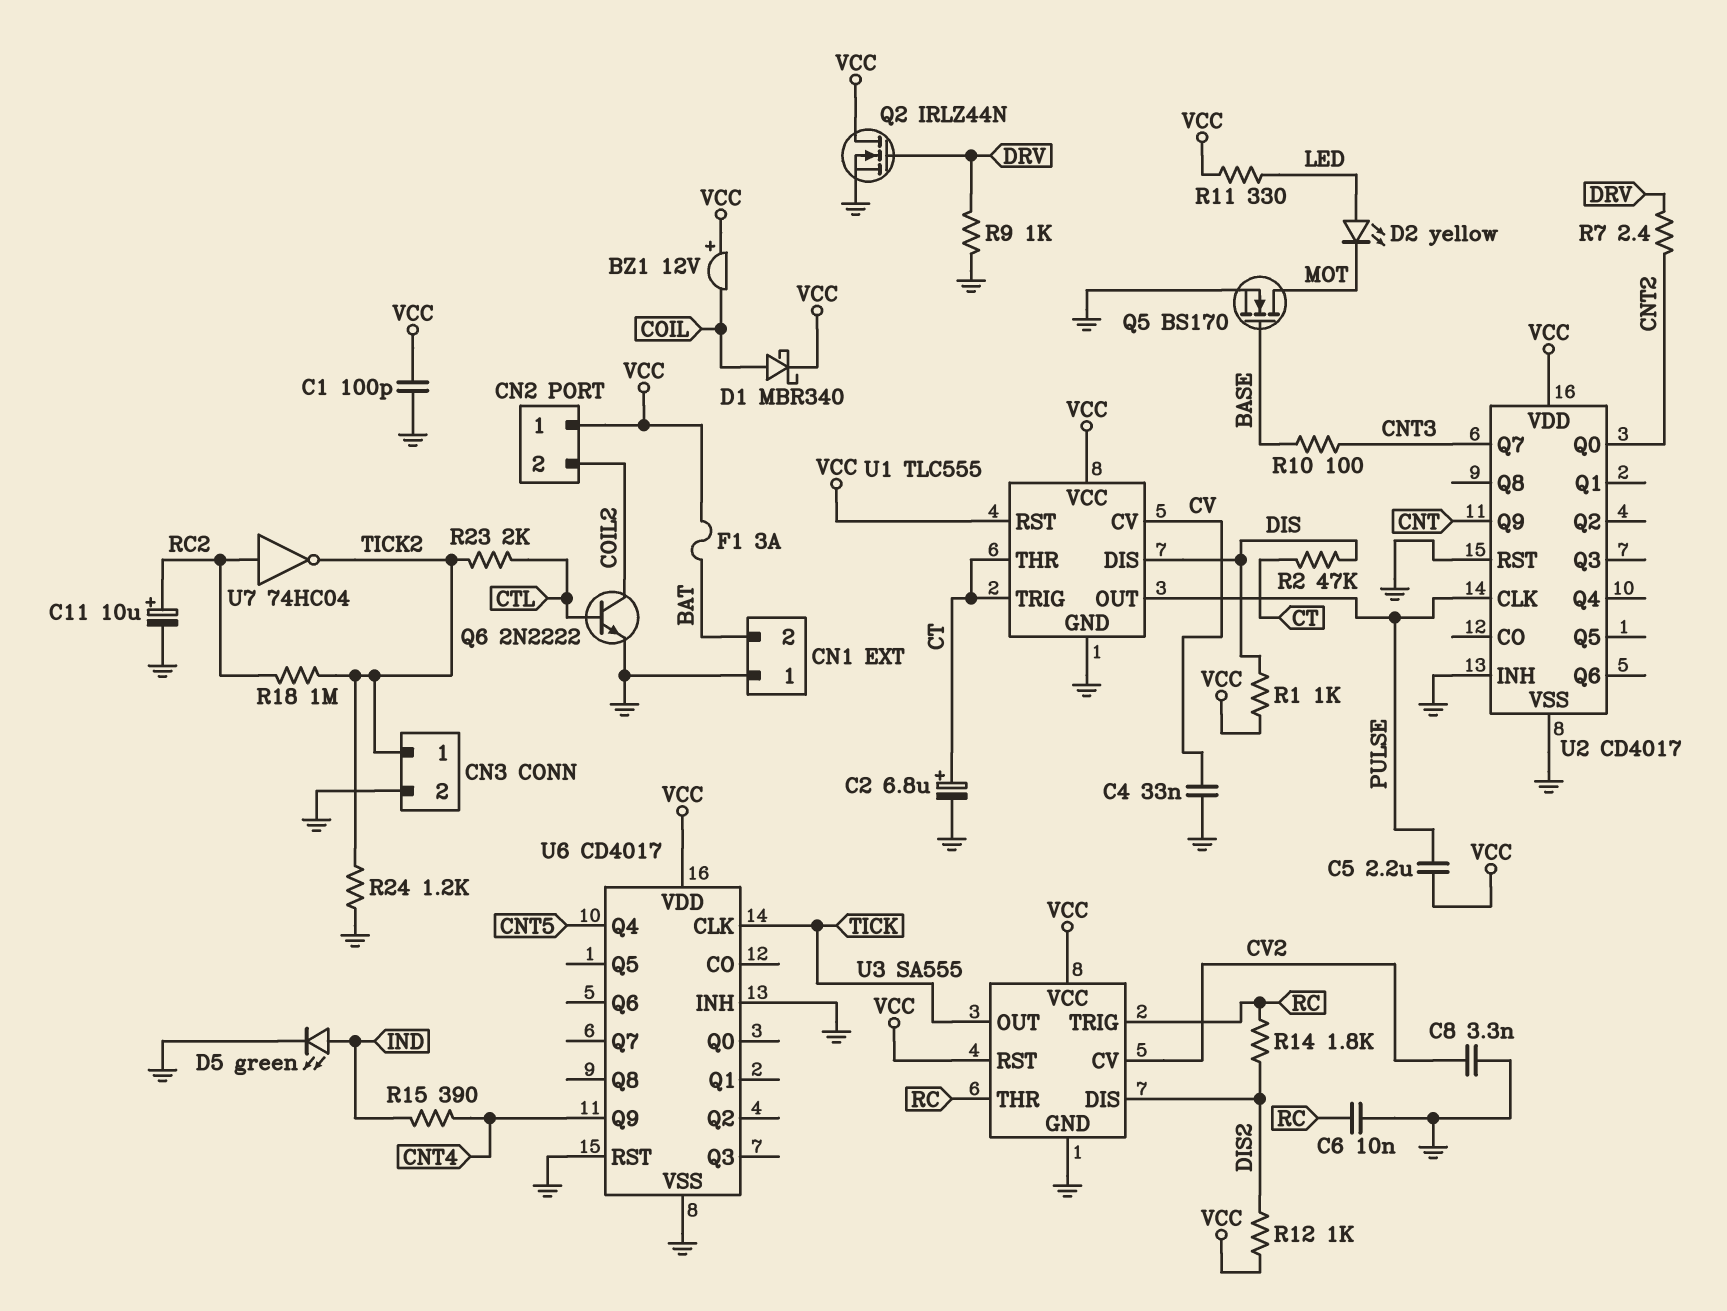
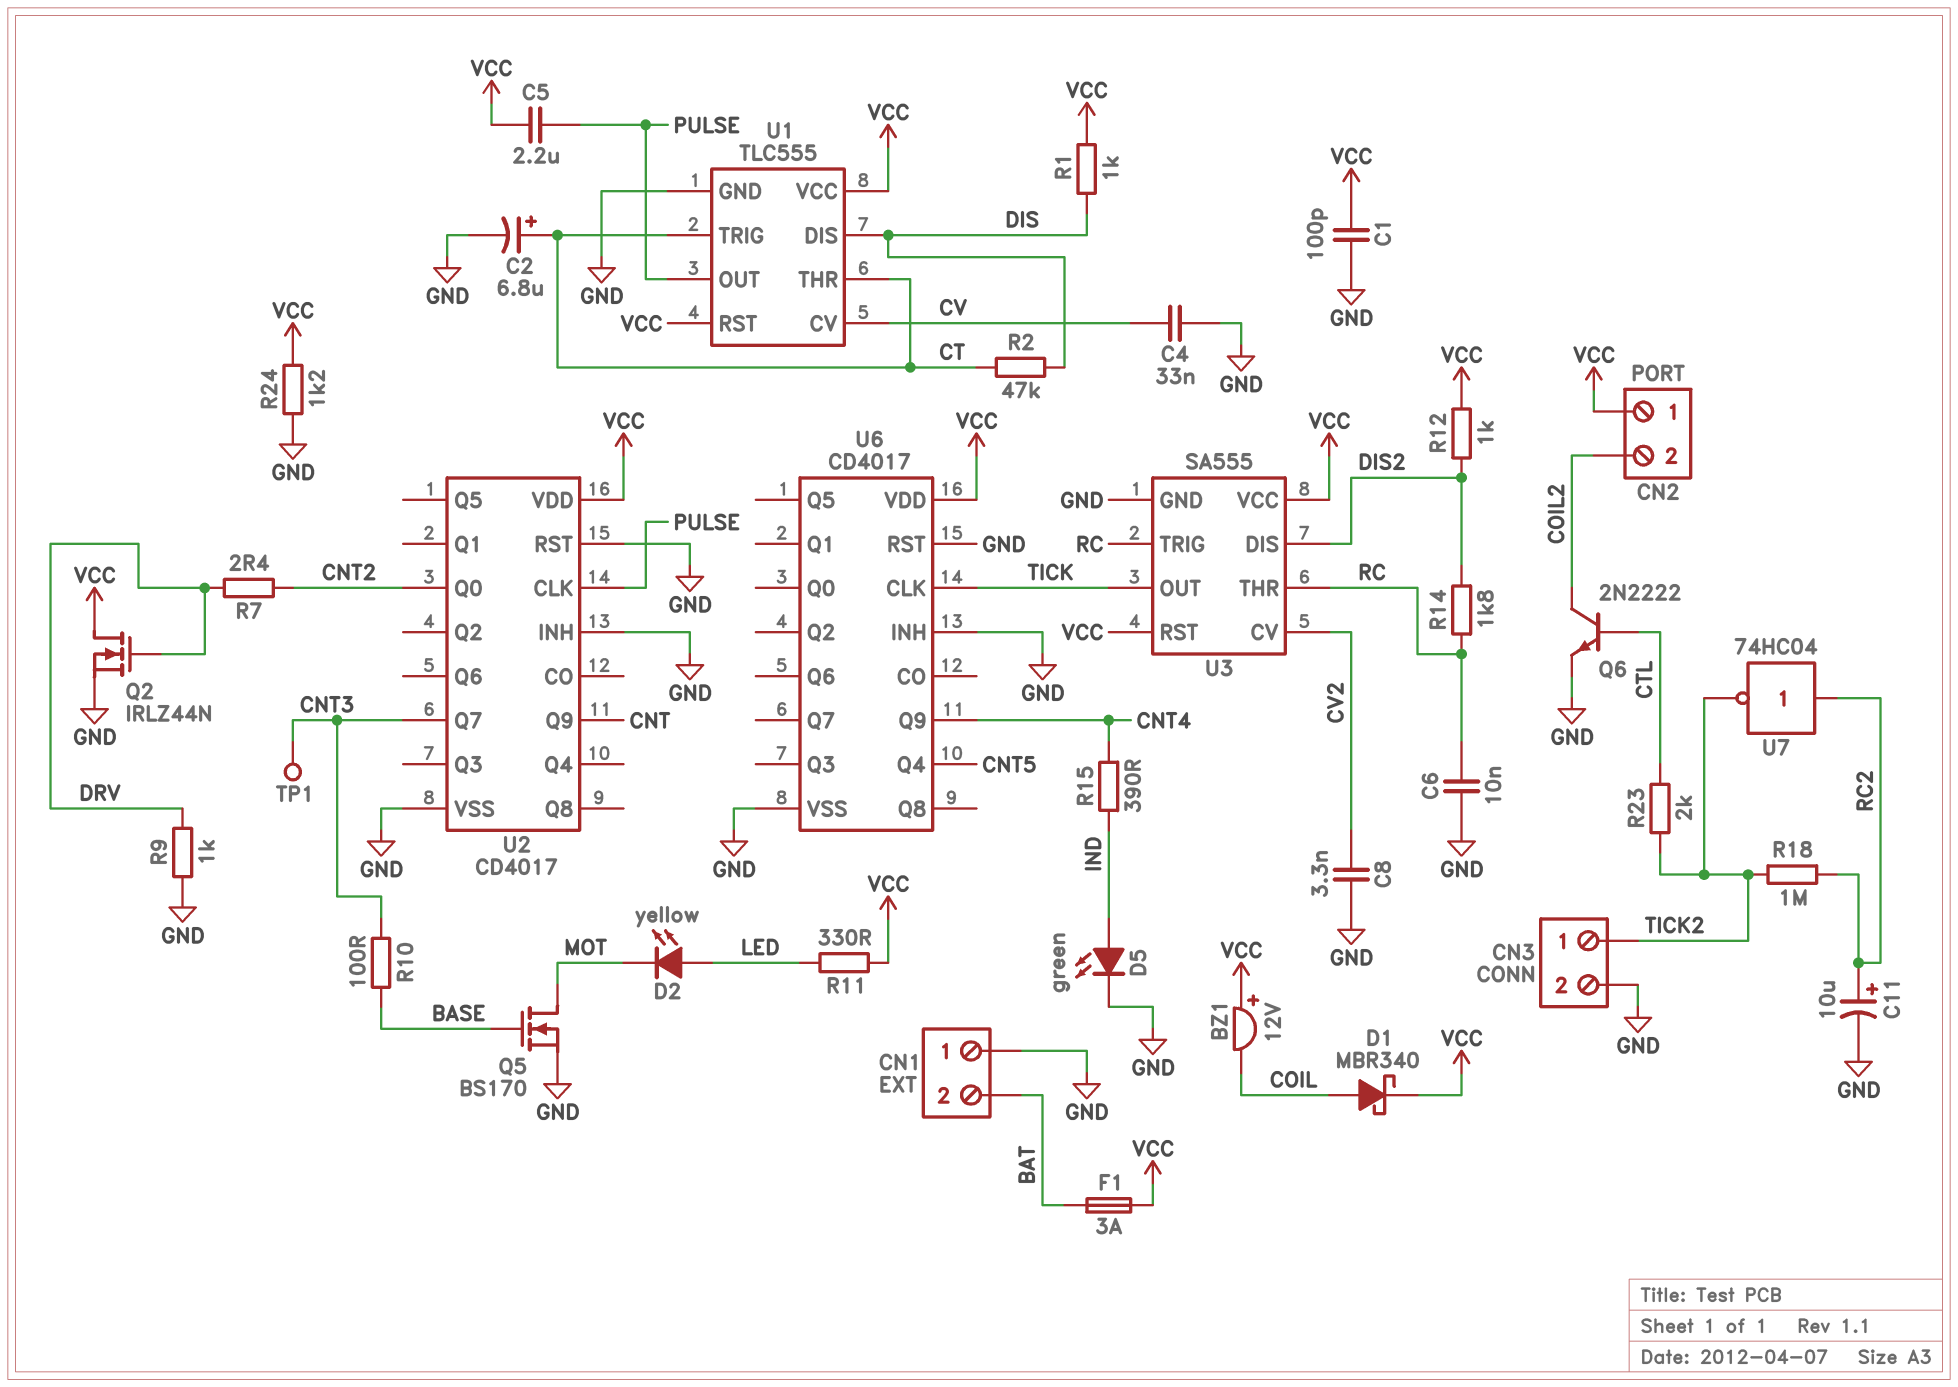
R24: 1.2k (GND, TICK2) -> 1.2k (GND, VCC)
TP1: none -> test point (CNT3)

